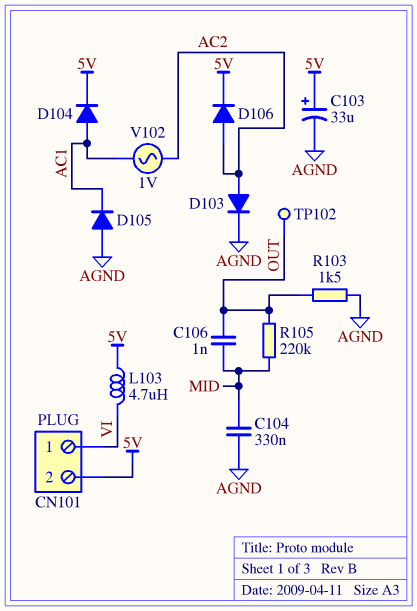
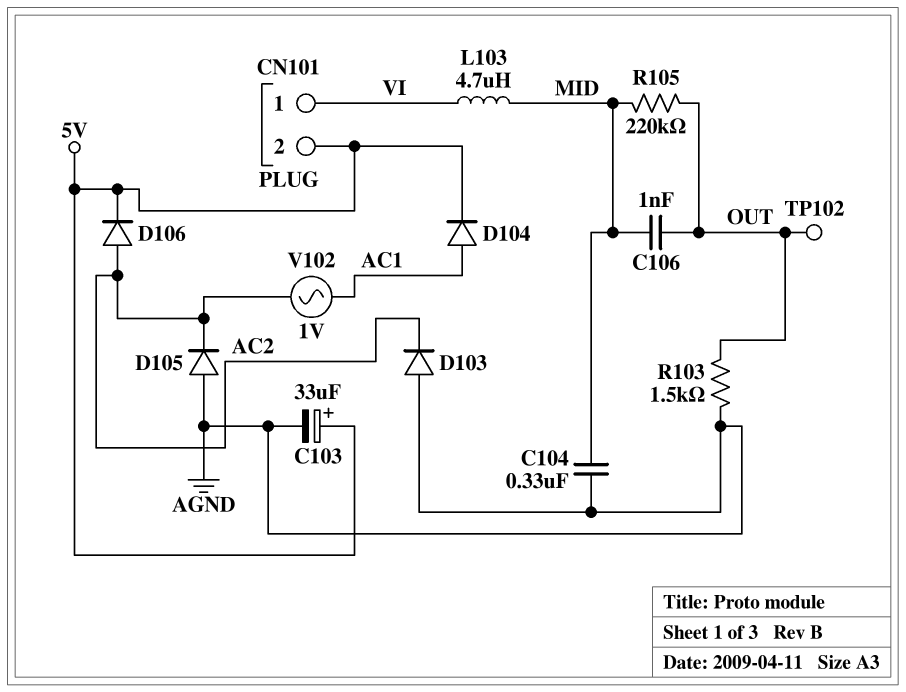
D103: diode (A AC2, K AGND) -> diode (A AGND, K AC2)
D105: diode (A AGND, K AC1) -> diode (A AGND, K AC2)
L103: 4.7uH (5V, VI) -> 4.7uH (MID, VI)

